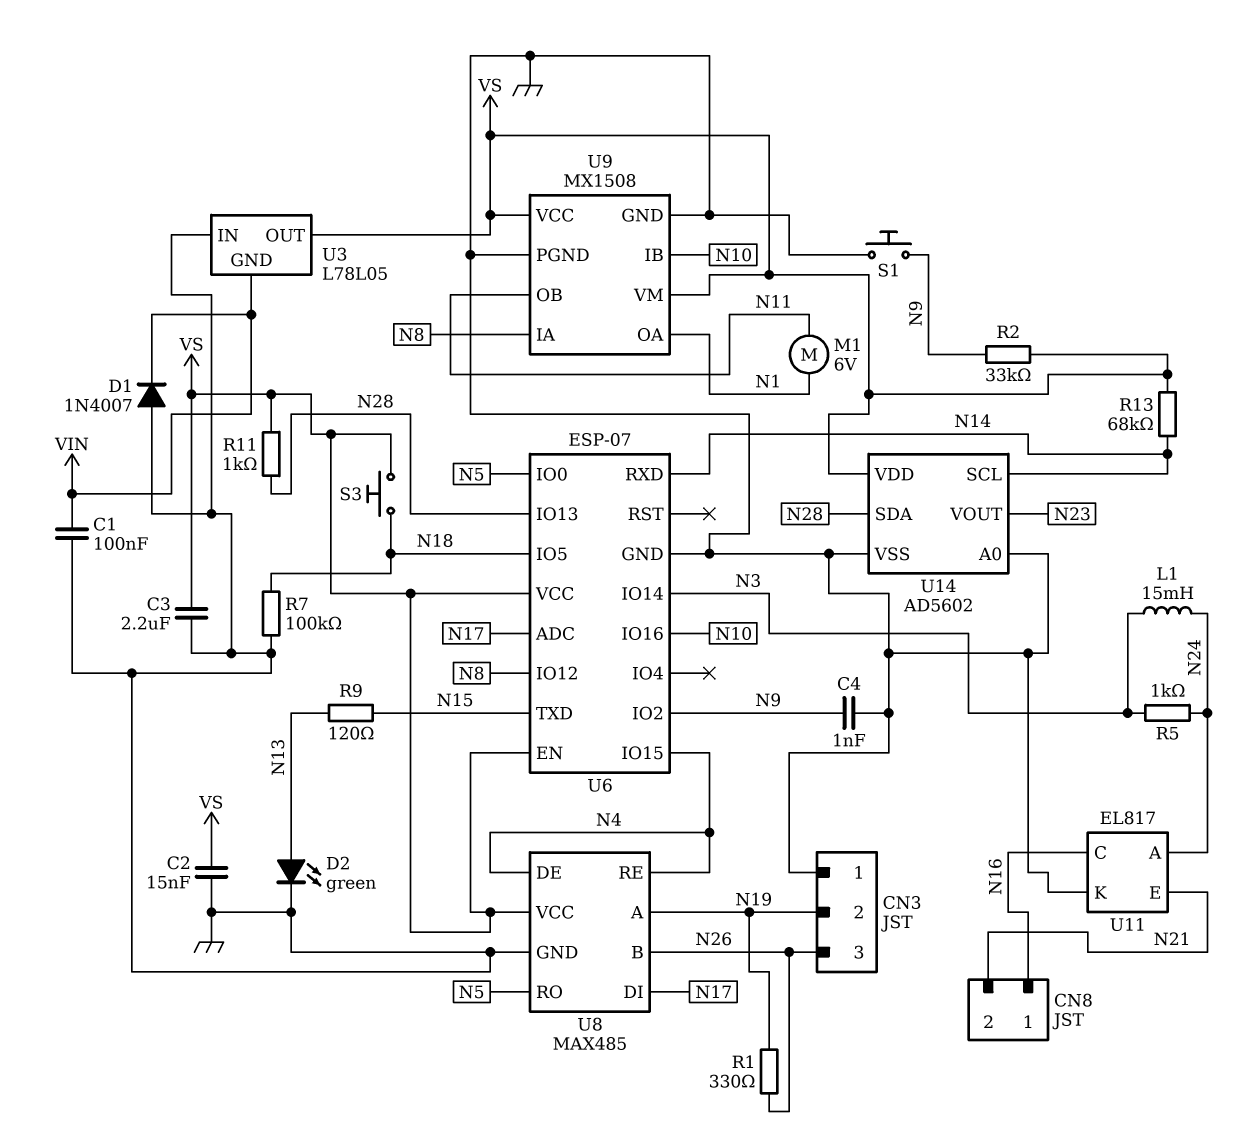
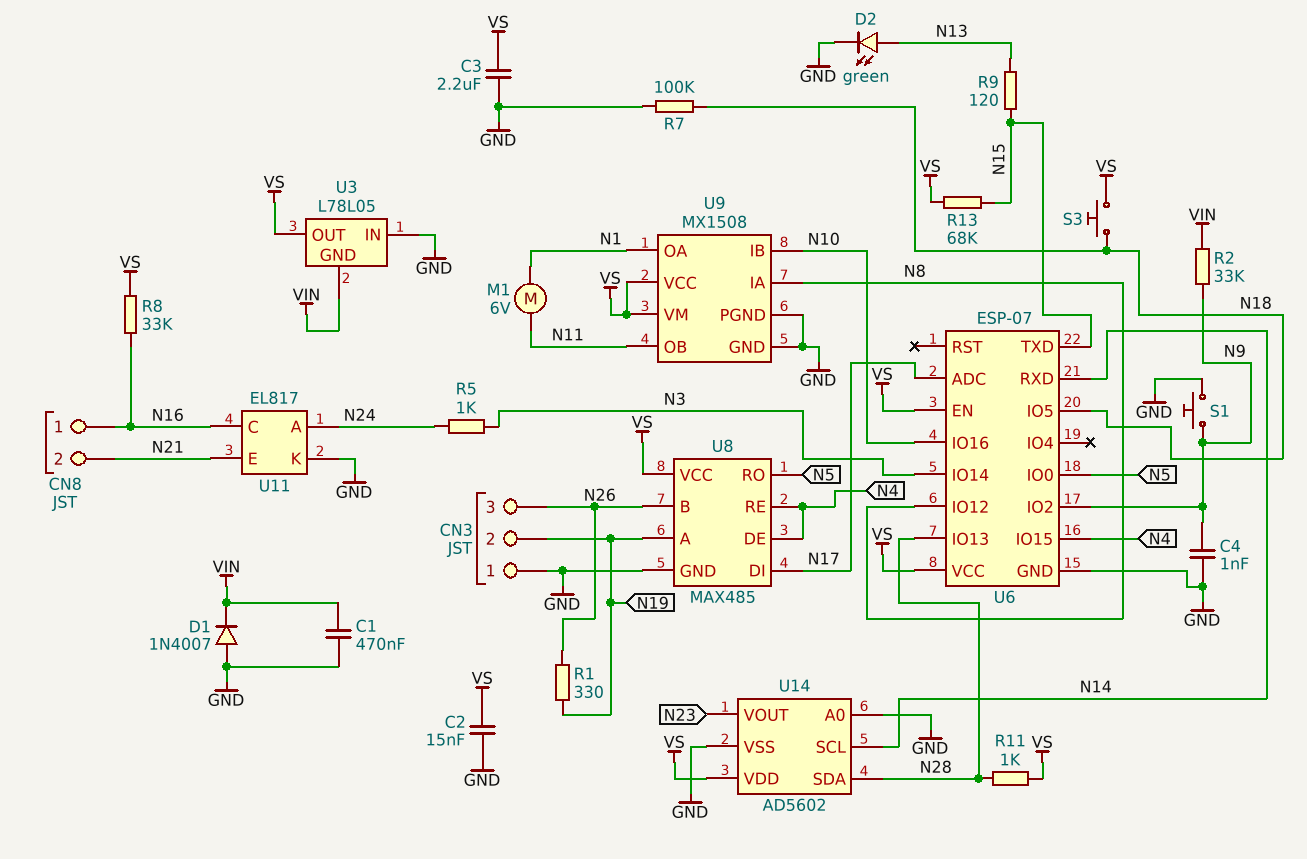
C1: 100nF (GND, VIN) -> 470nF (GND, VIN)
L1: 15mH (N3, N24) -> none
R2: 33k (N9, VS) -> 33k (N9, VIN)
R8: none -> 33k (N16, VS)
R13: 68k (N14, VS) -> 68k (N15, VS)

